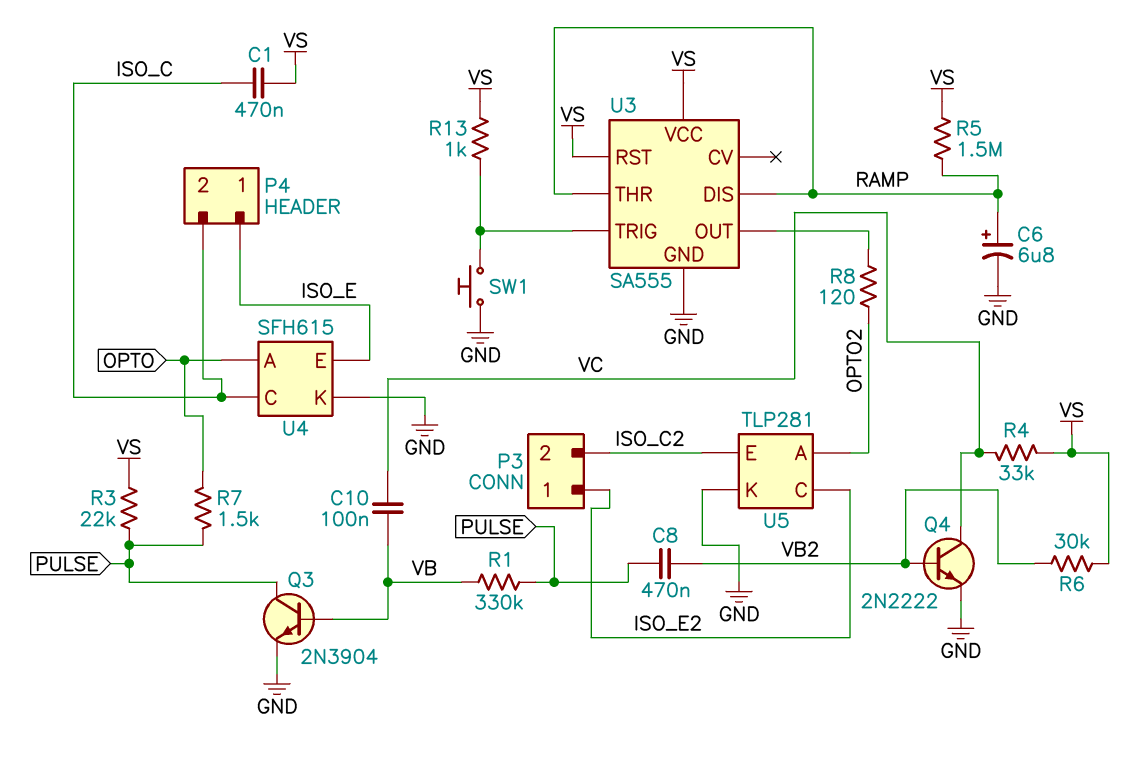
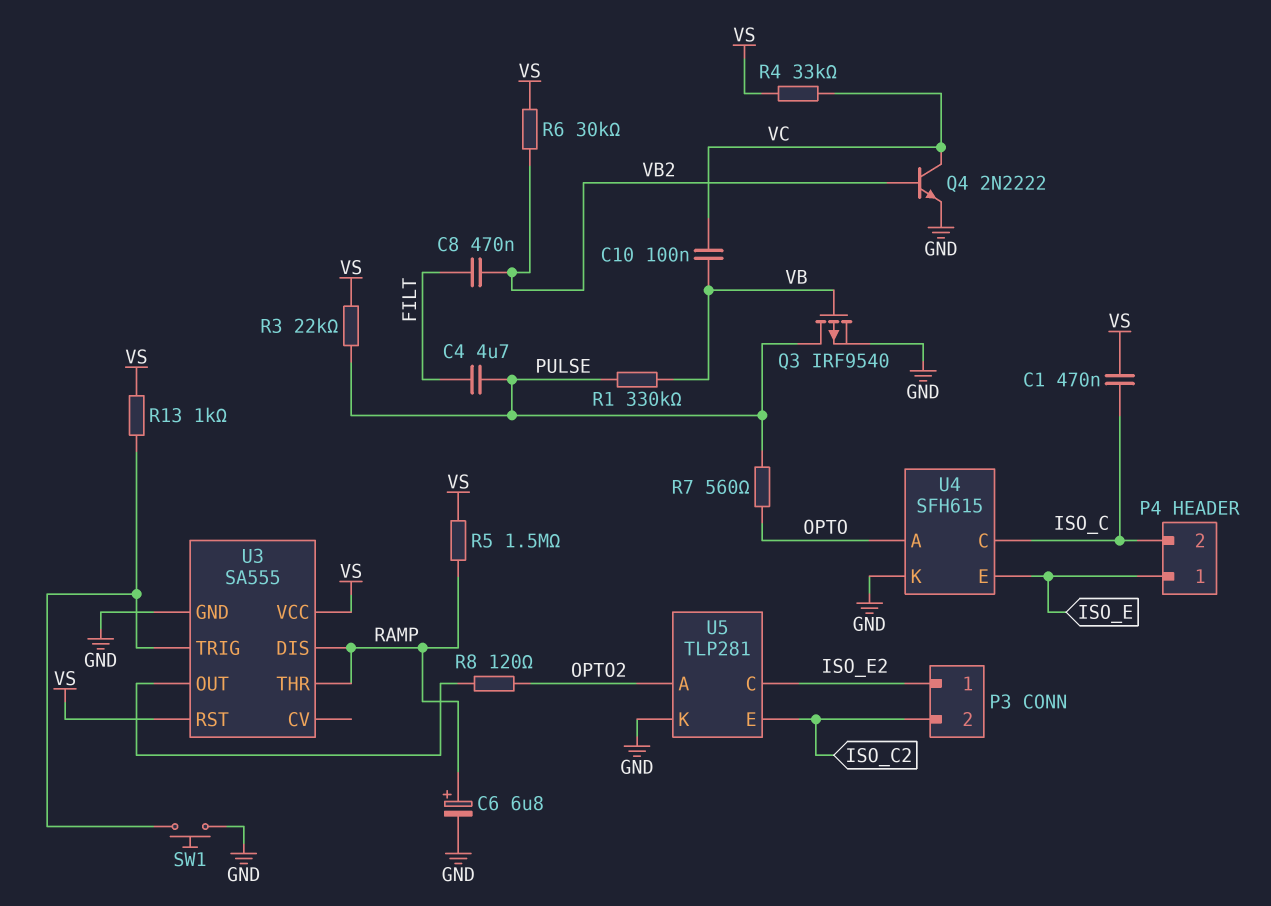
C4: none -> 4.7uF (FILT, PULSE)
C8: 470nF (PULSE, VB2) -> 470nF (FILT, VB2)
Q3: NPN 2N3904 (B VB, C PULSE, E GND) -> PMOS IRF9540 (G VB, D PULSE, S GND)
R7: 1.5k (OPTO, PULSE) -> 560 (OPTO, PULSE)

